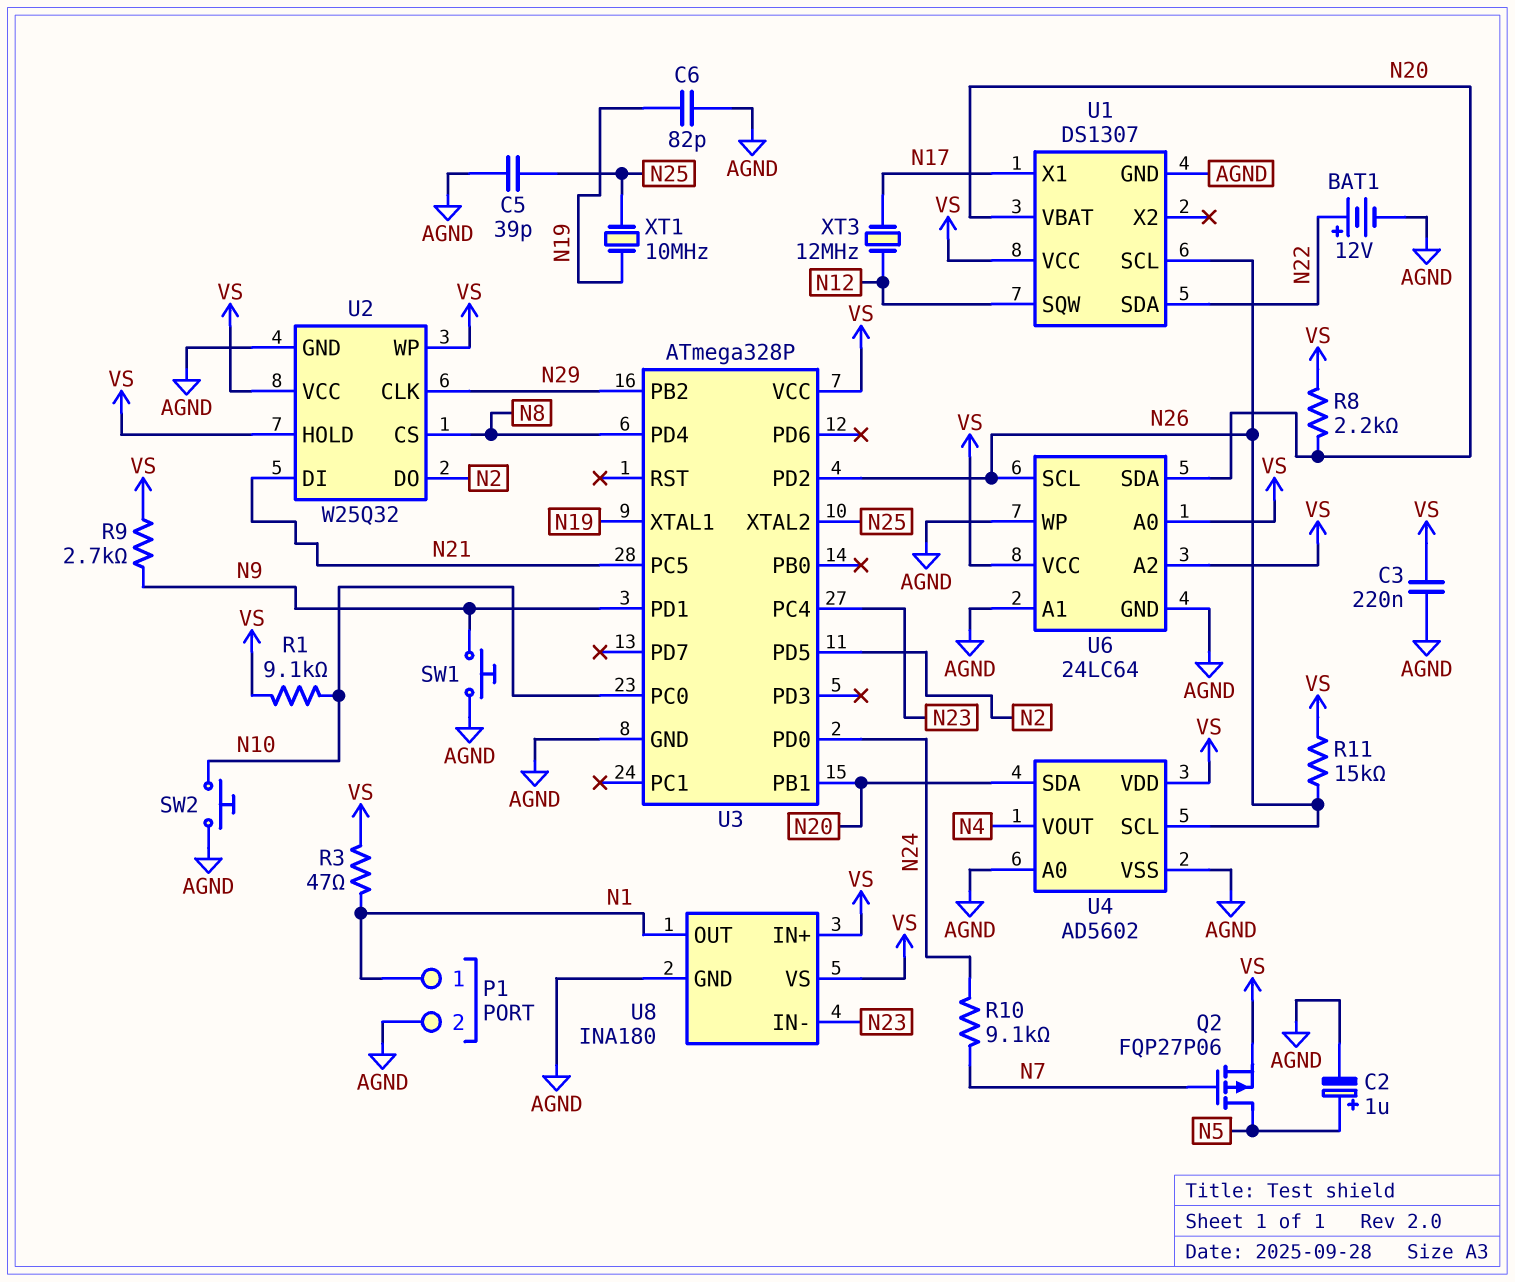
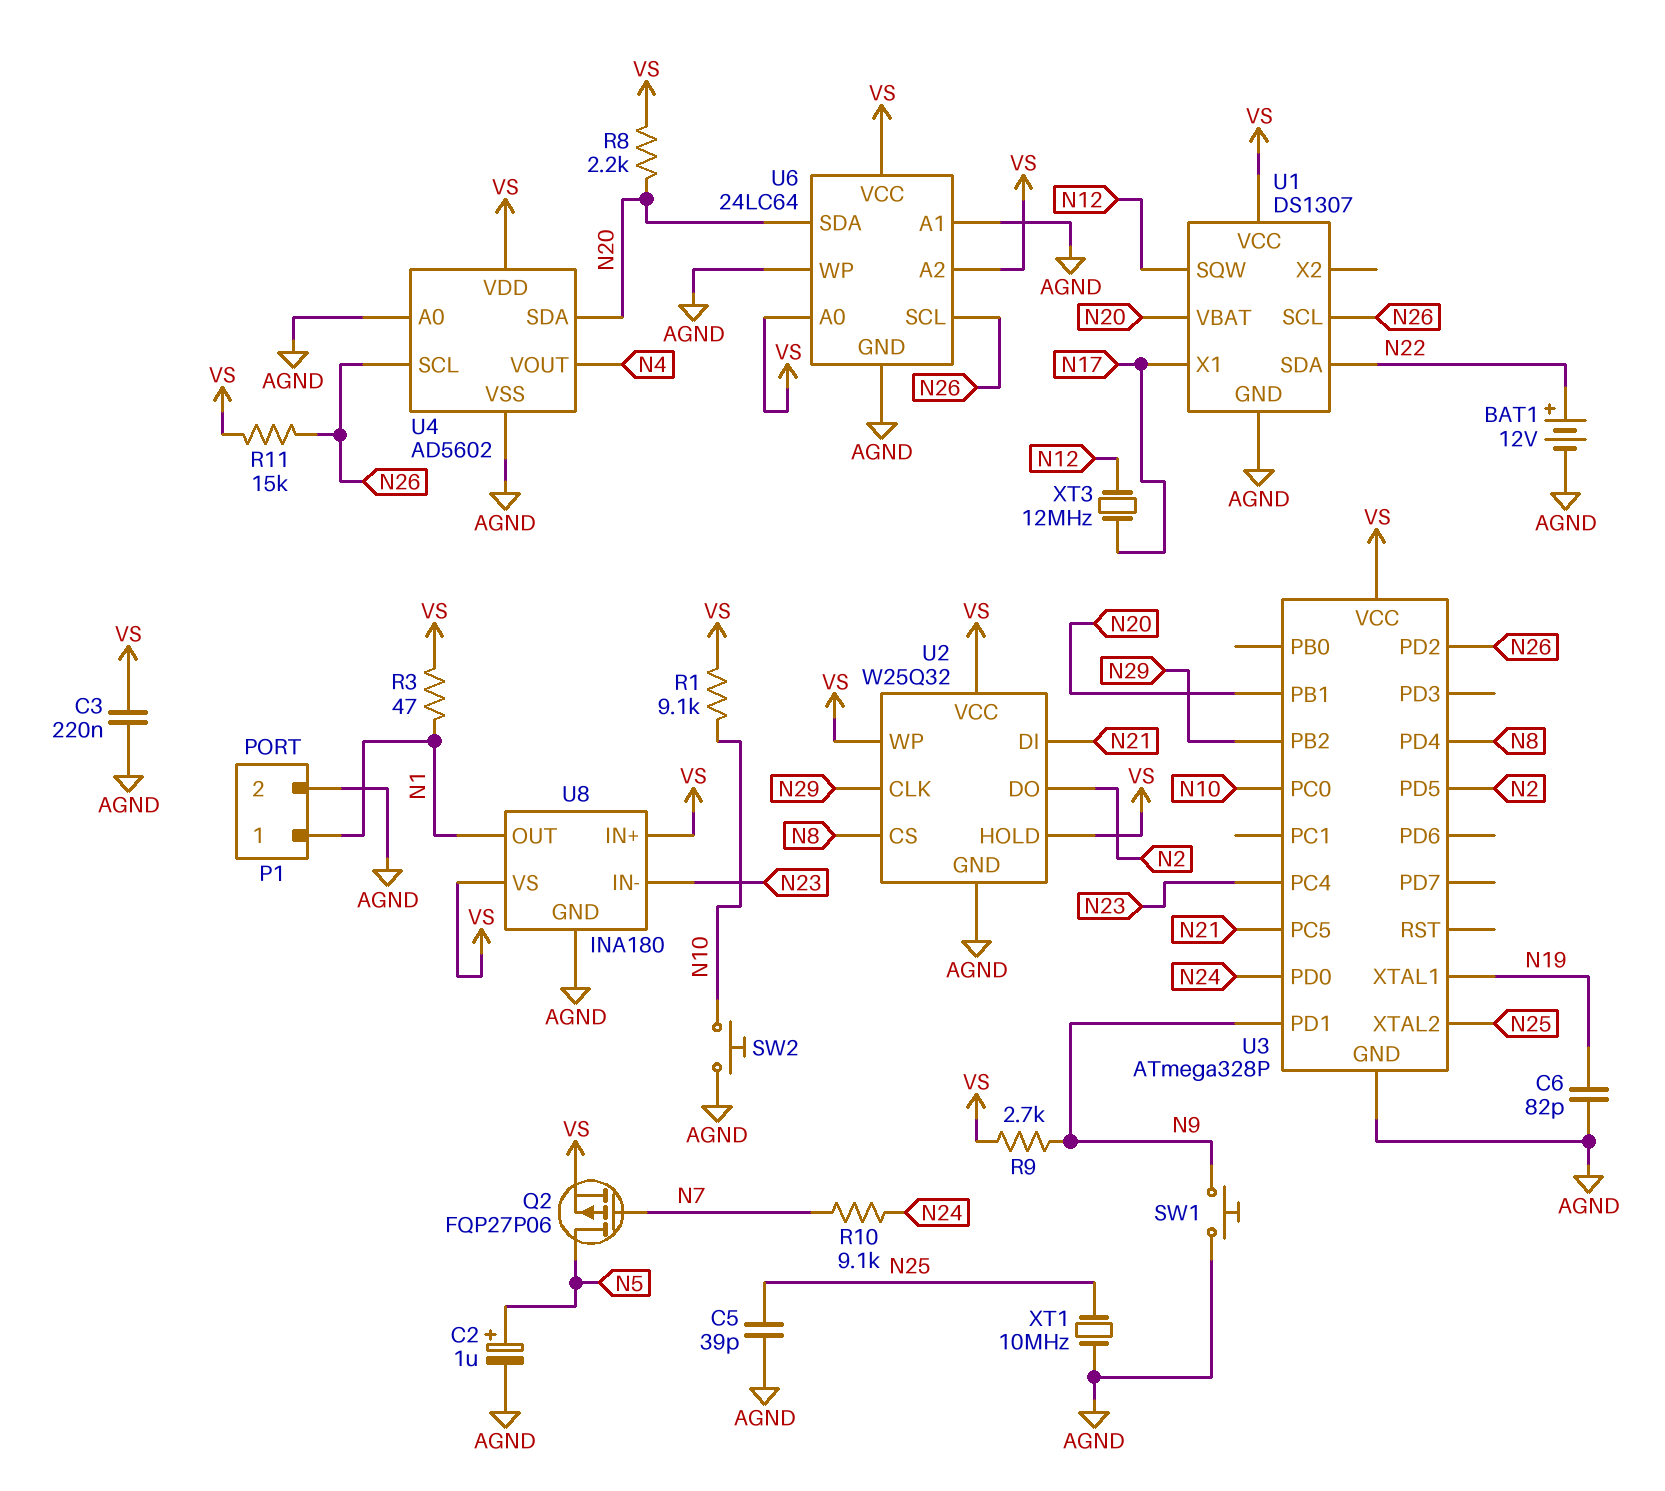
XT1: 10MHz (N19, N25) -> 10MHz (AGND, N25)

